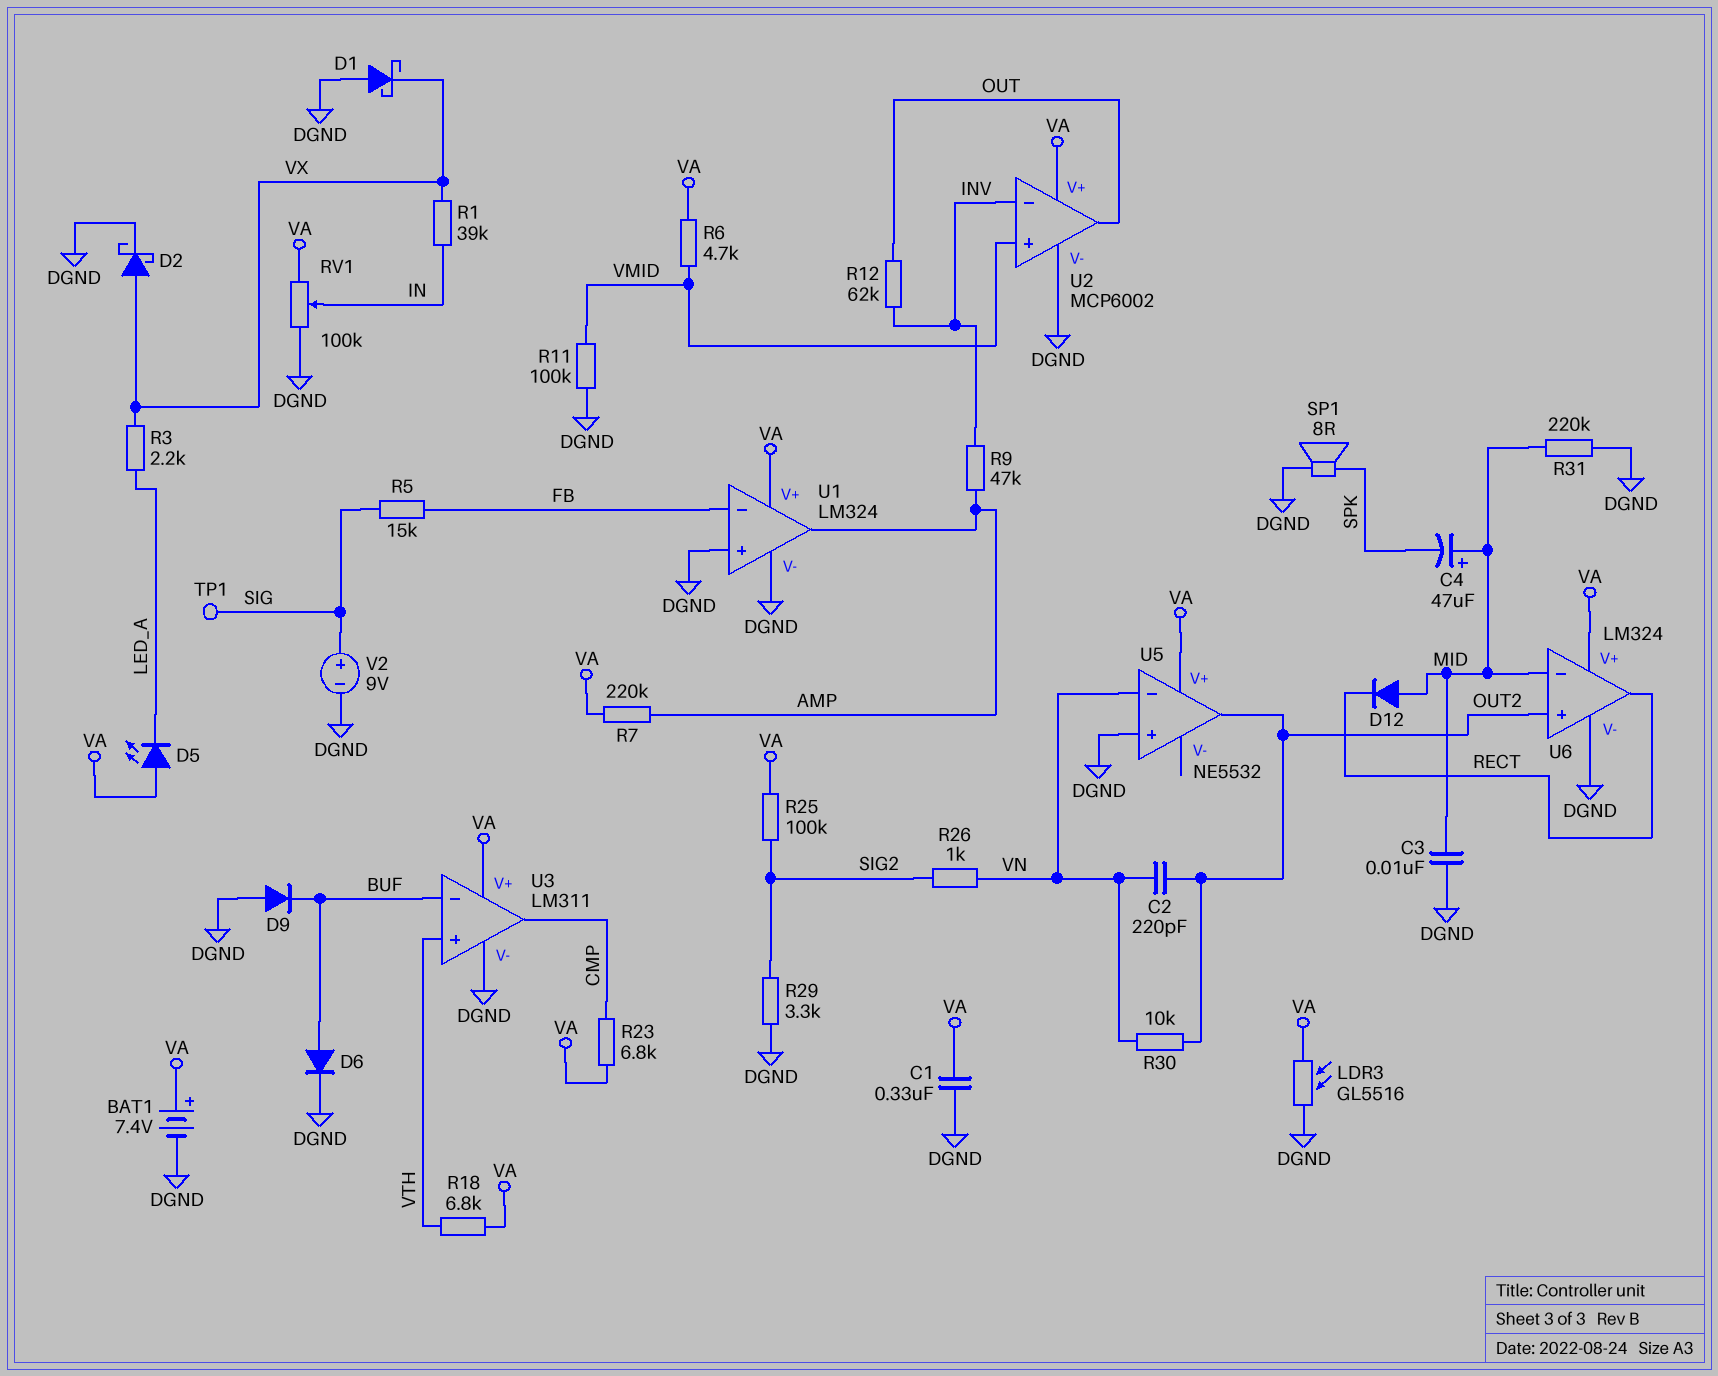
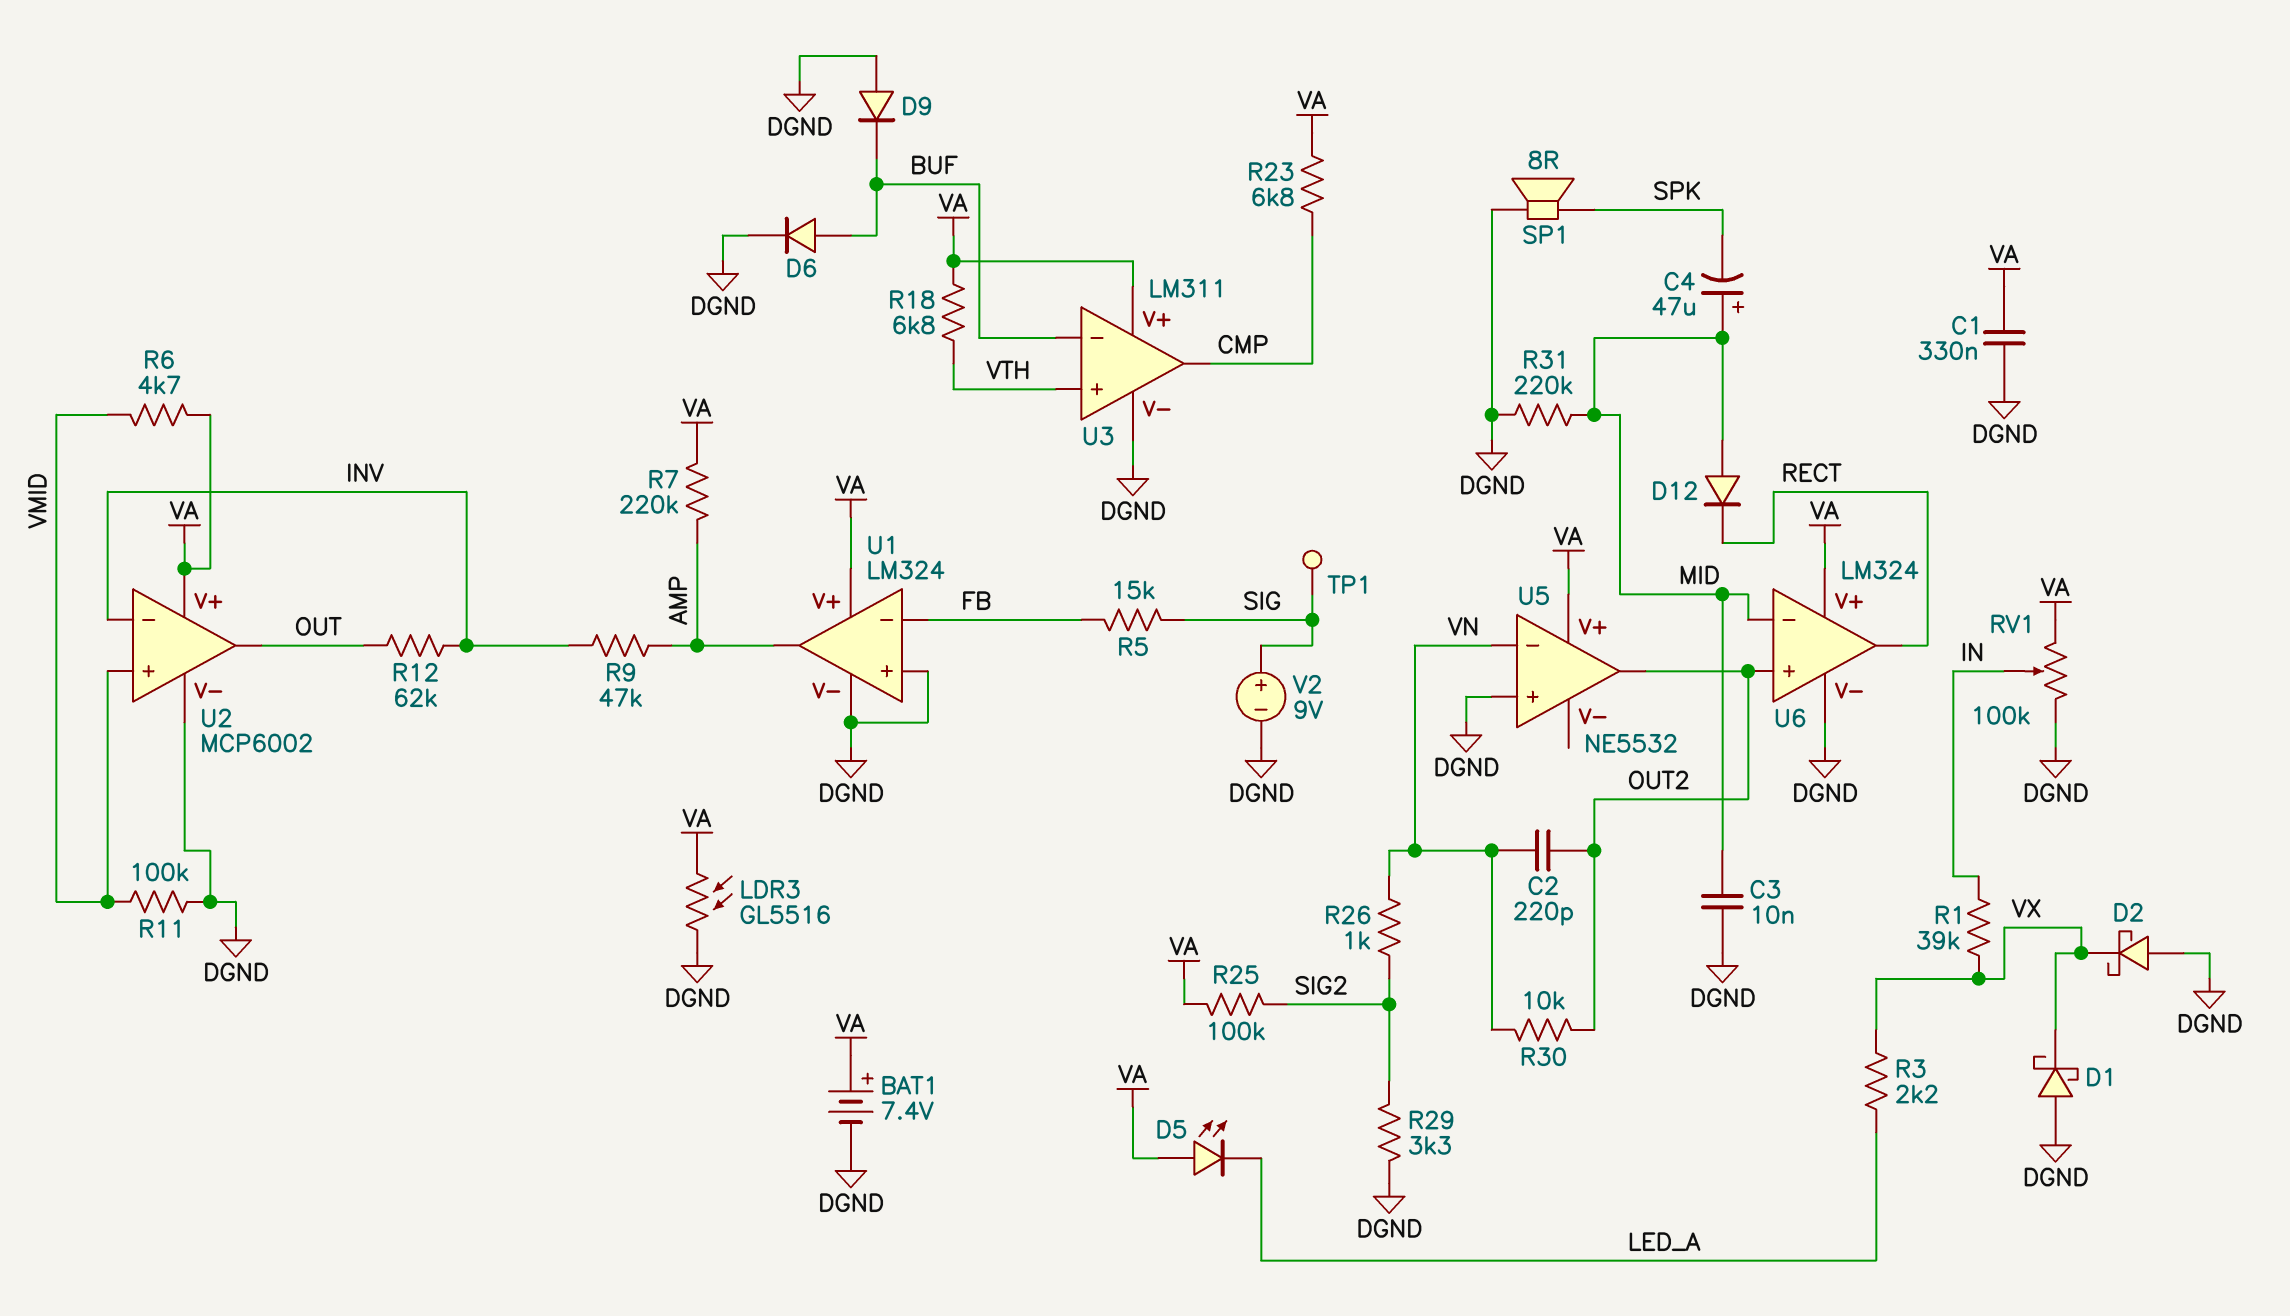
D2: schottky (A VX, K DGND) -> schottky (A DGND, K VX)

